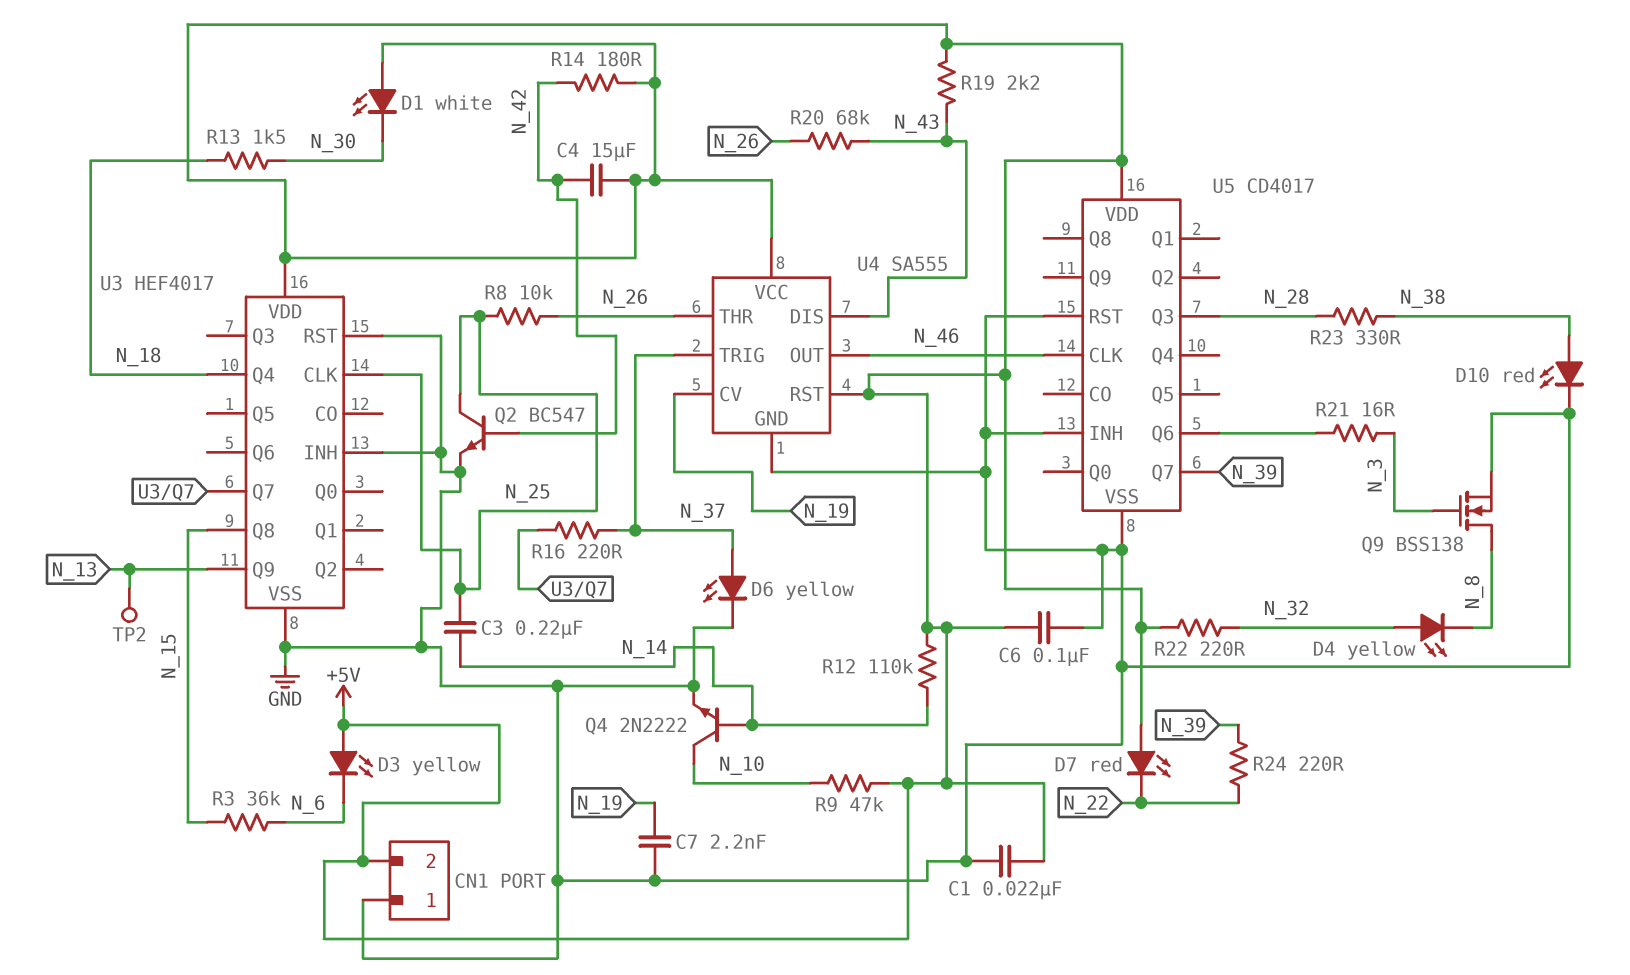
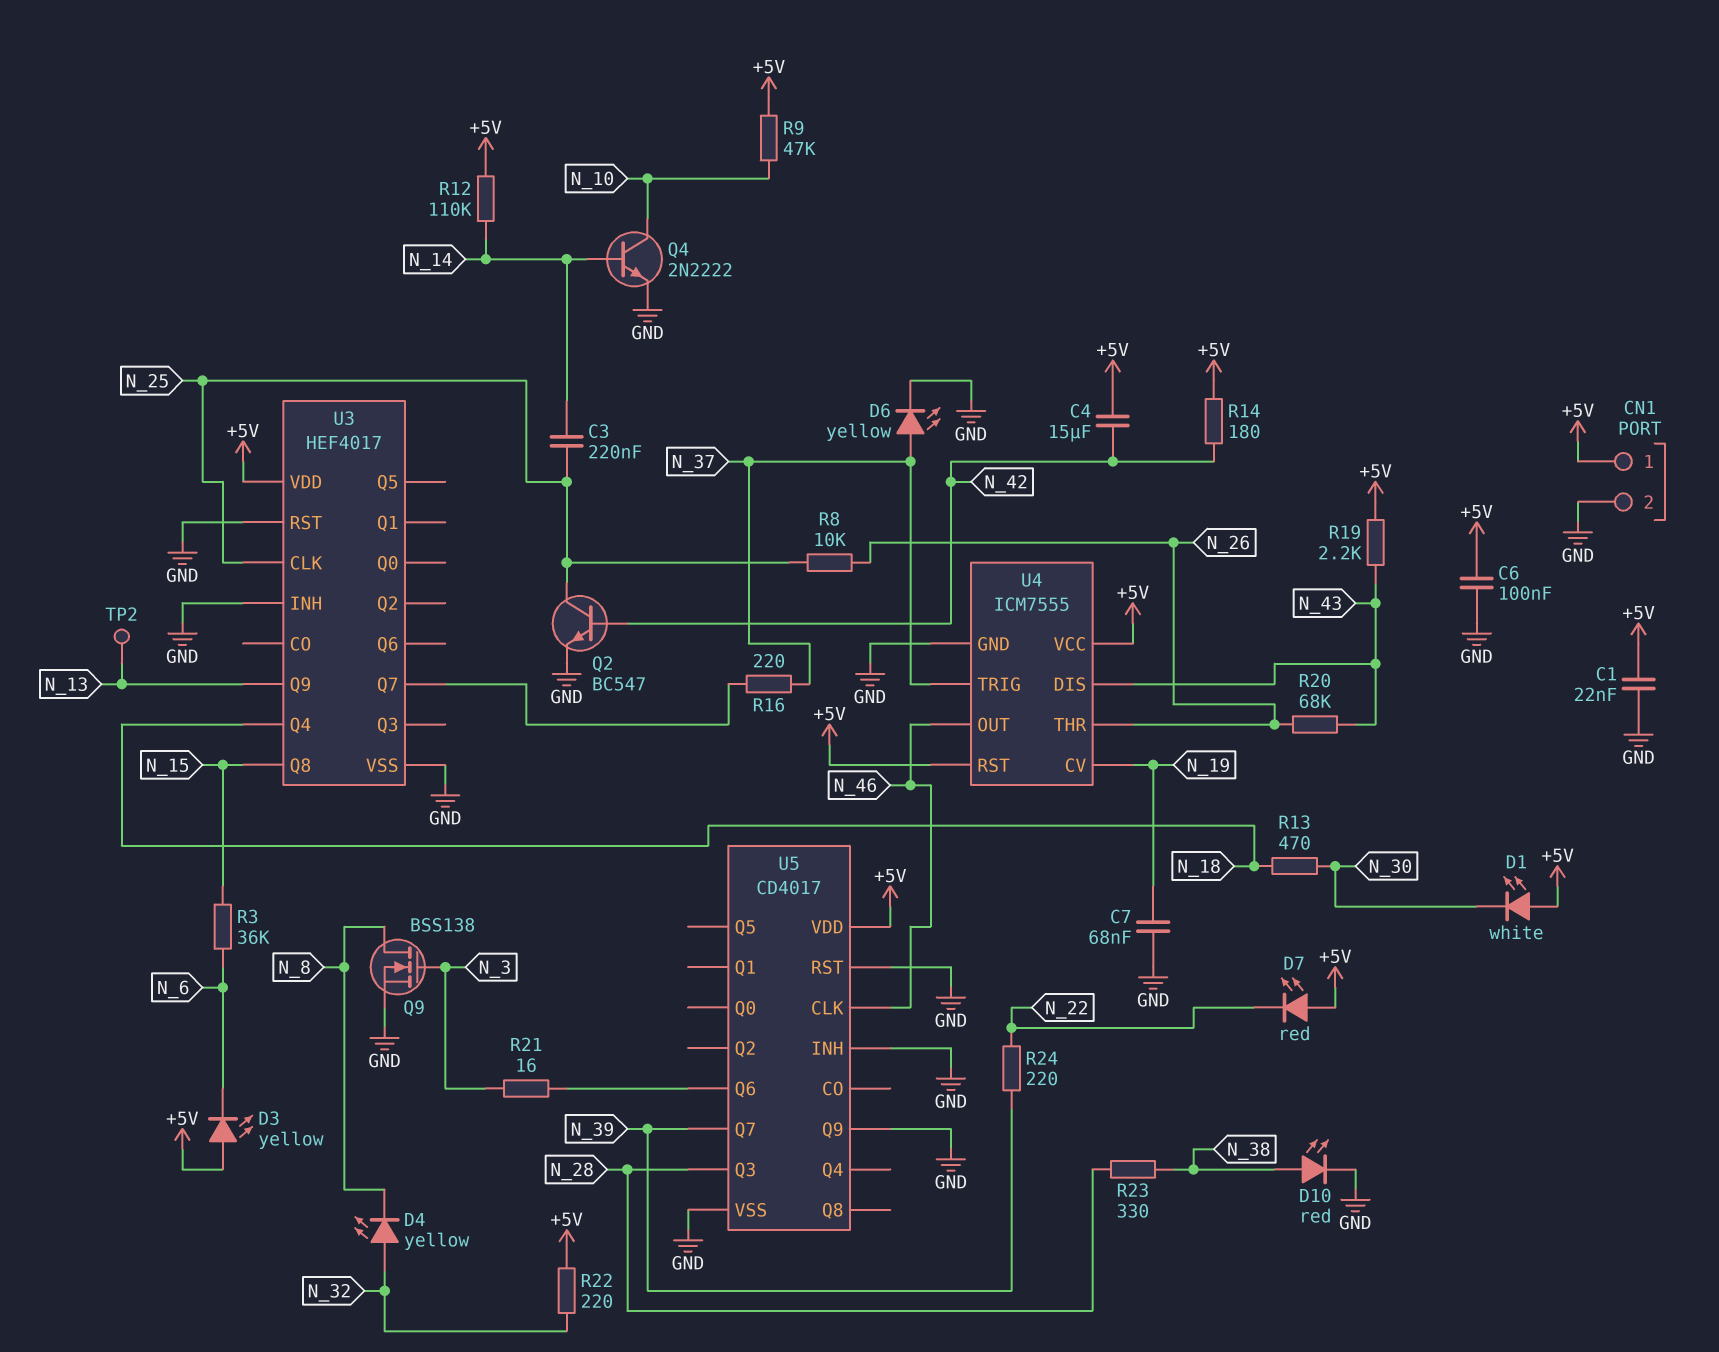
C7: 2.2nF (GND, N_19) -> 68nF (GND, N_19)
CN1 pin 1: GND -> +5V
CN1 pin 2: +5V -> GND
R13: 1.5k (N_18, N_30) -> 470 (N_18, N_30)
U4: SA555 -> ICM7555
U5 pin Q9: none -> GND

